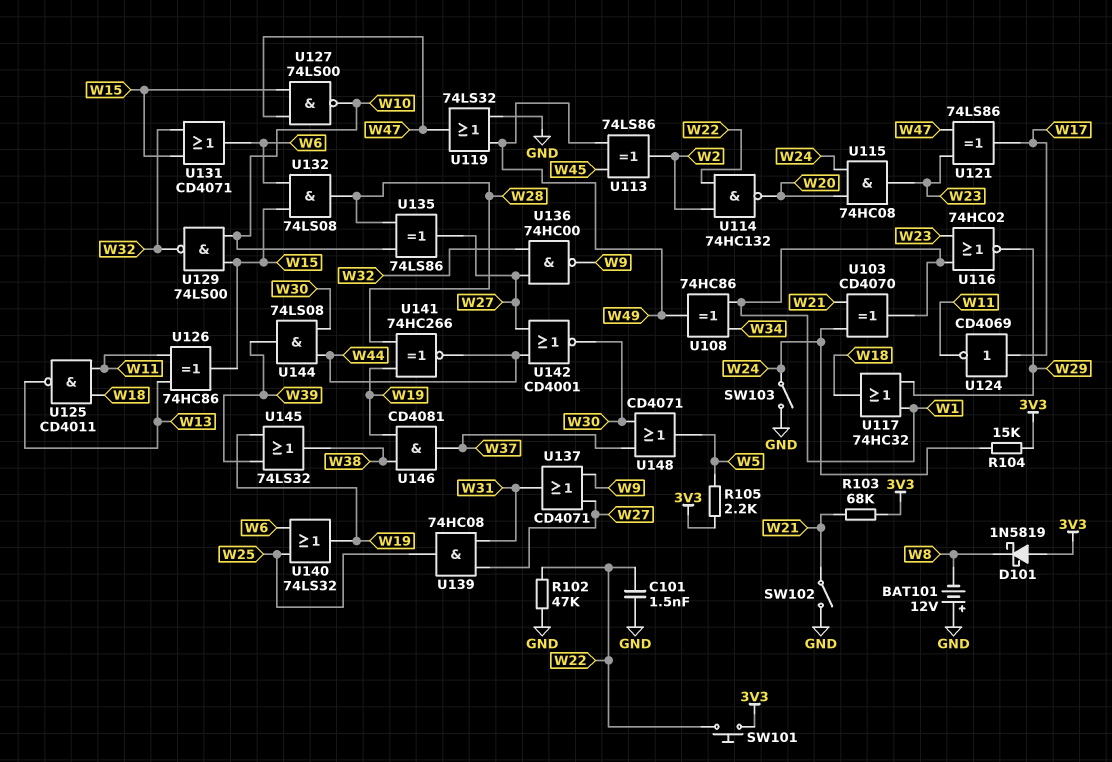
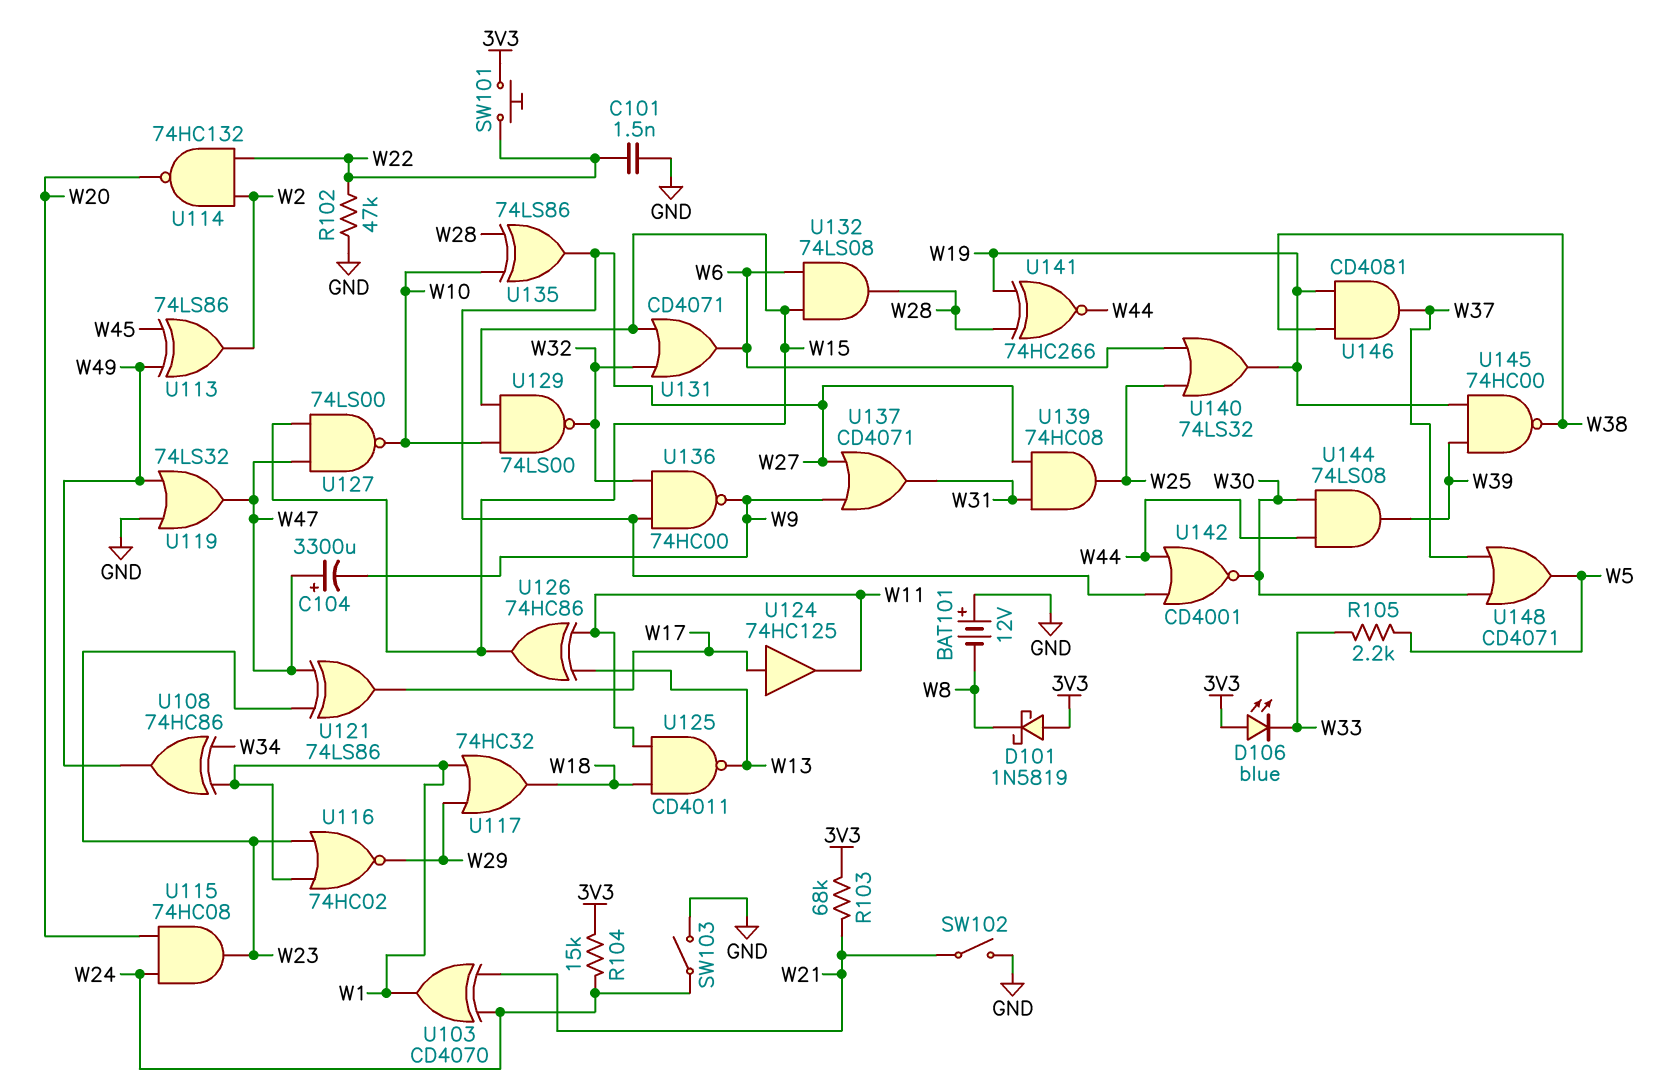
C104: none -> 3300uF (plus W47, minus W9)
D106: none -> LED blue (A 3V3, K W33)
R105: 2.2k (3V3, W5) -> 2.2k (W5, W33)
U124: NOT CD4069 (in W17, out W11) -> buffer 74HC125 (in W17, out W11)
U145: OR 74LS32 (in W19, in W39, out W38) -> NAND 74HC00 (in W19, in W39, out W38)

